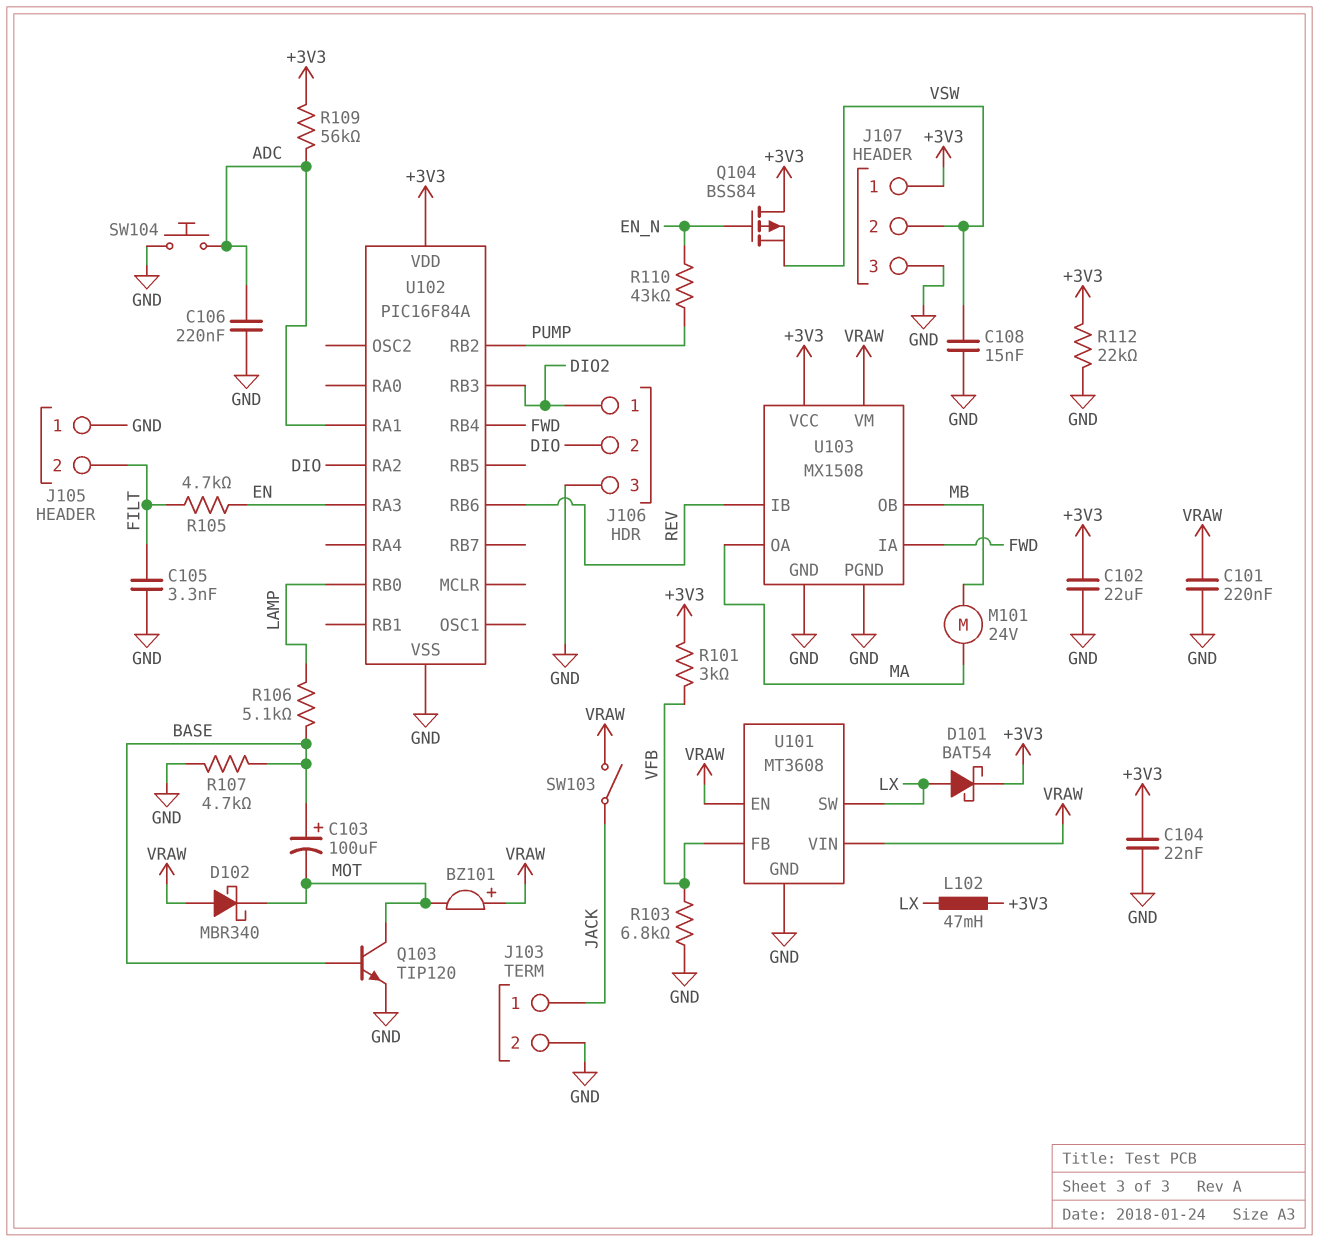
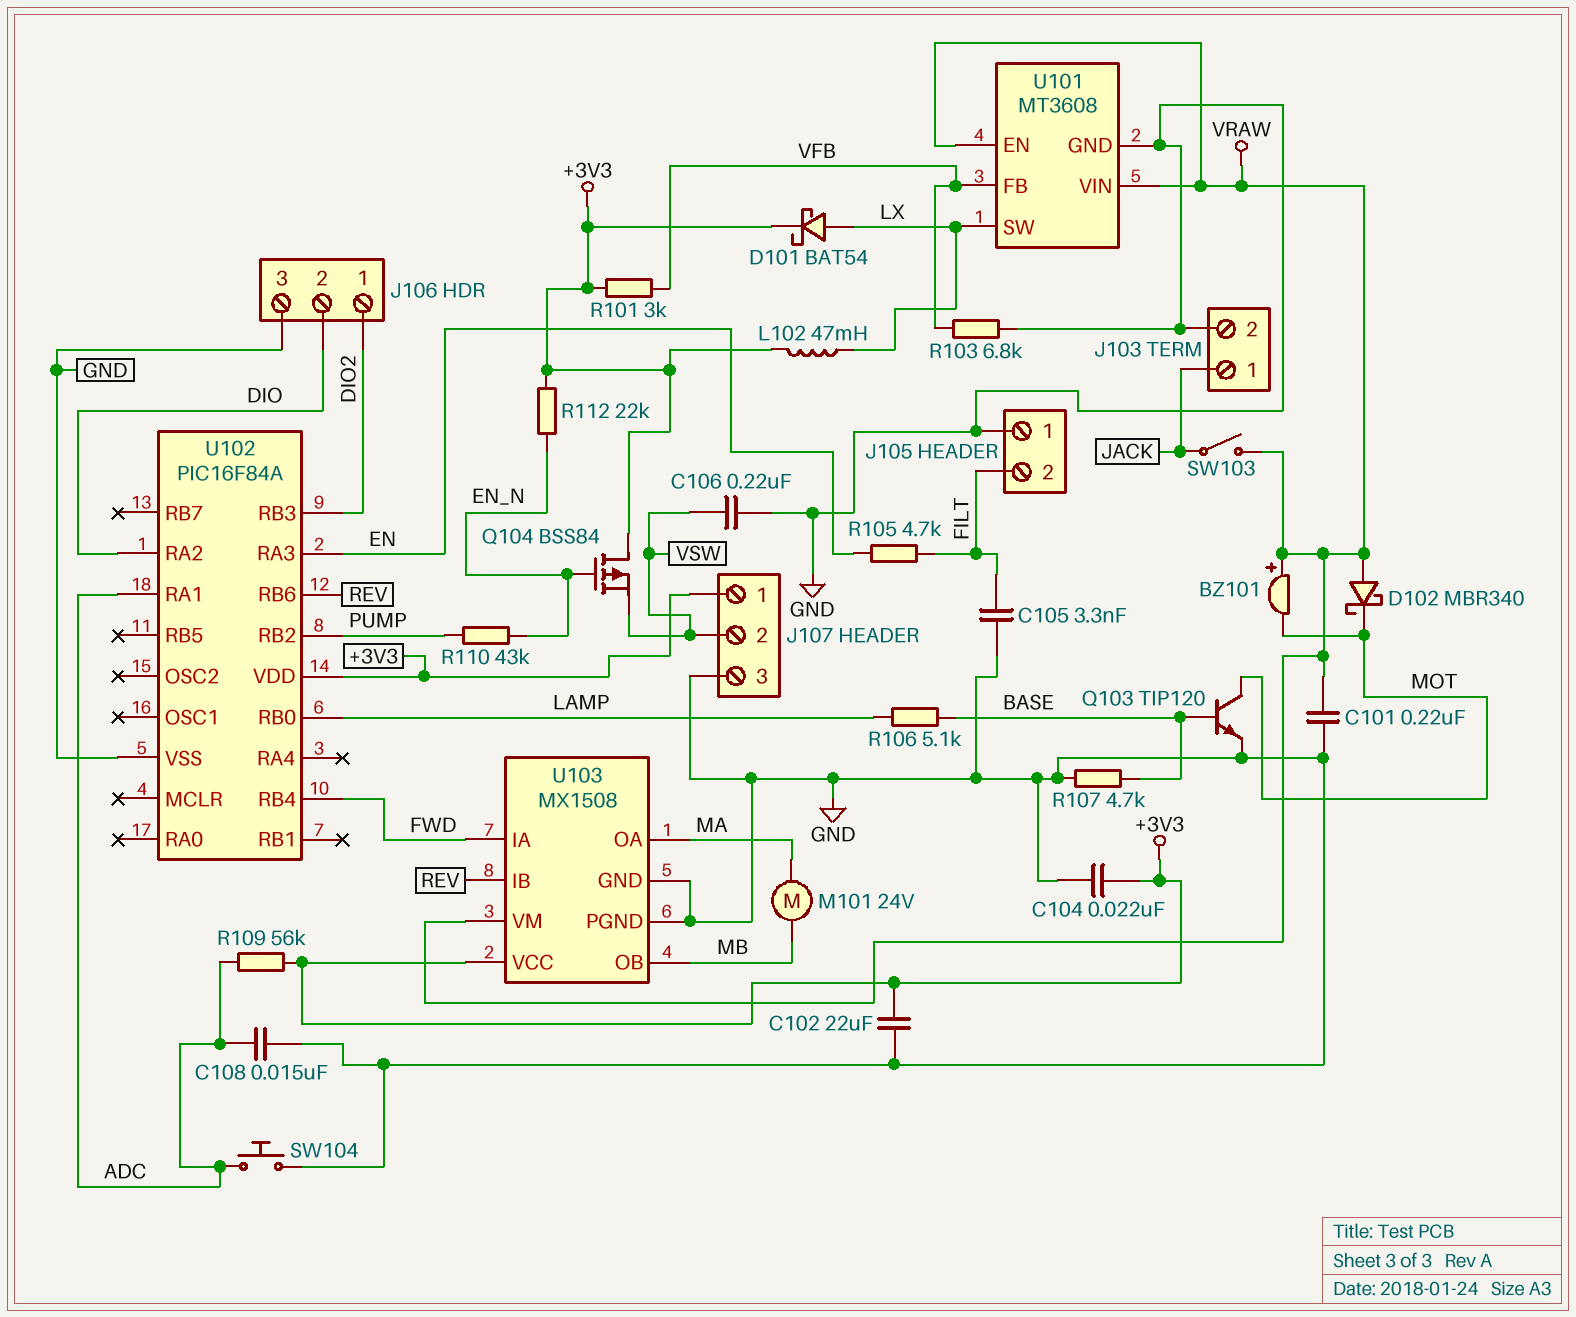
C103: 100uF (plus BASE, minus MOT) -> none
C106: 220nF (ADC, GND) -> 220nF (GND, VSW)
C108: 15nF (GND, VSW) -> 15nF (ADC, GND)
R112: 22k (+3V3, GND) -> 22k (+3V3, EN_N)

